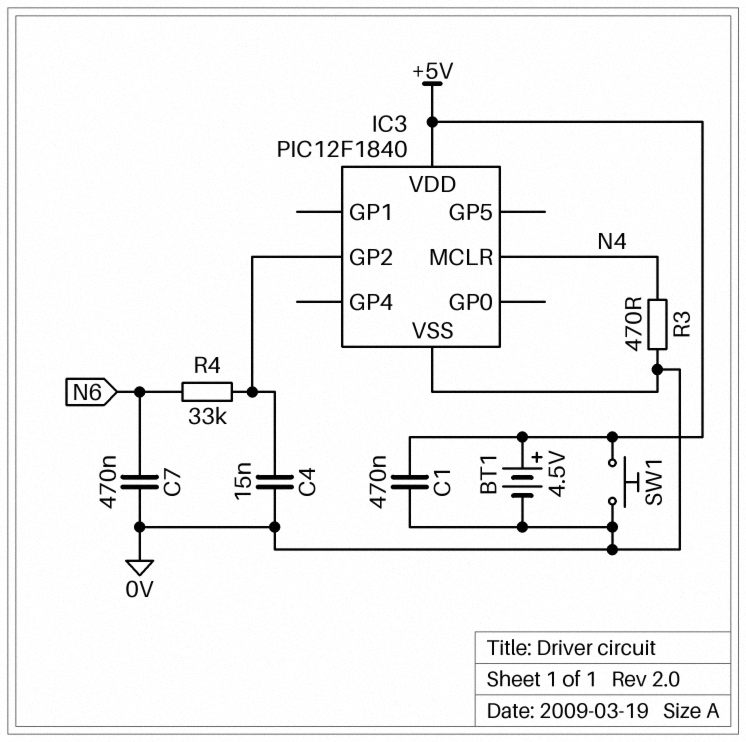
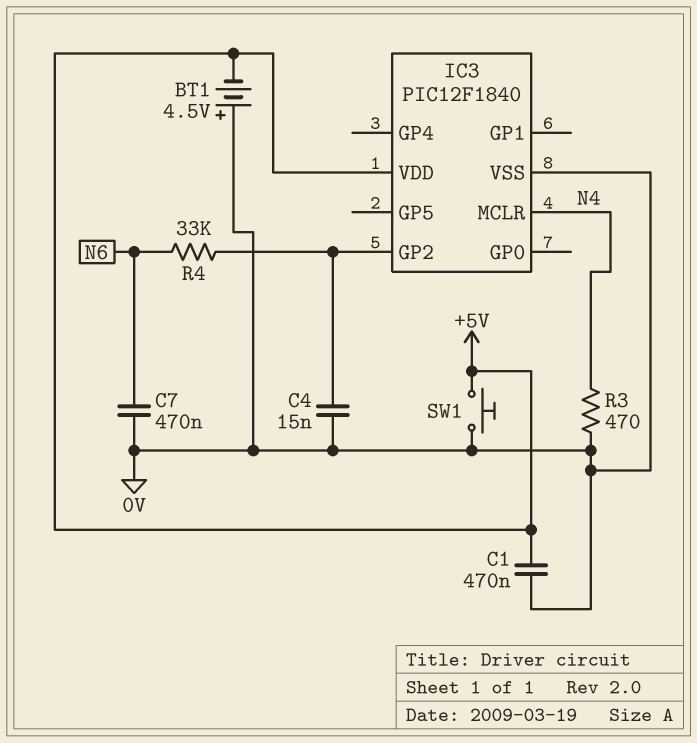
BT1: 4.5V (plus +5V, minus 0V) -> 4.5V (plus 0V, minus +5V)

